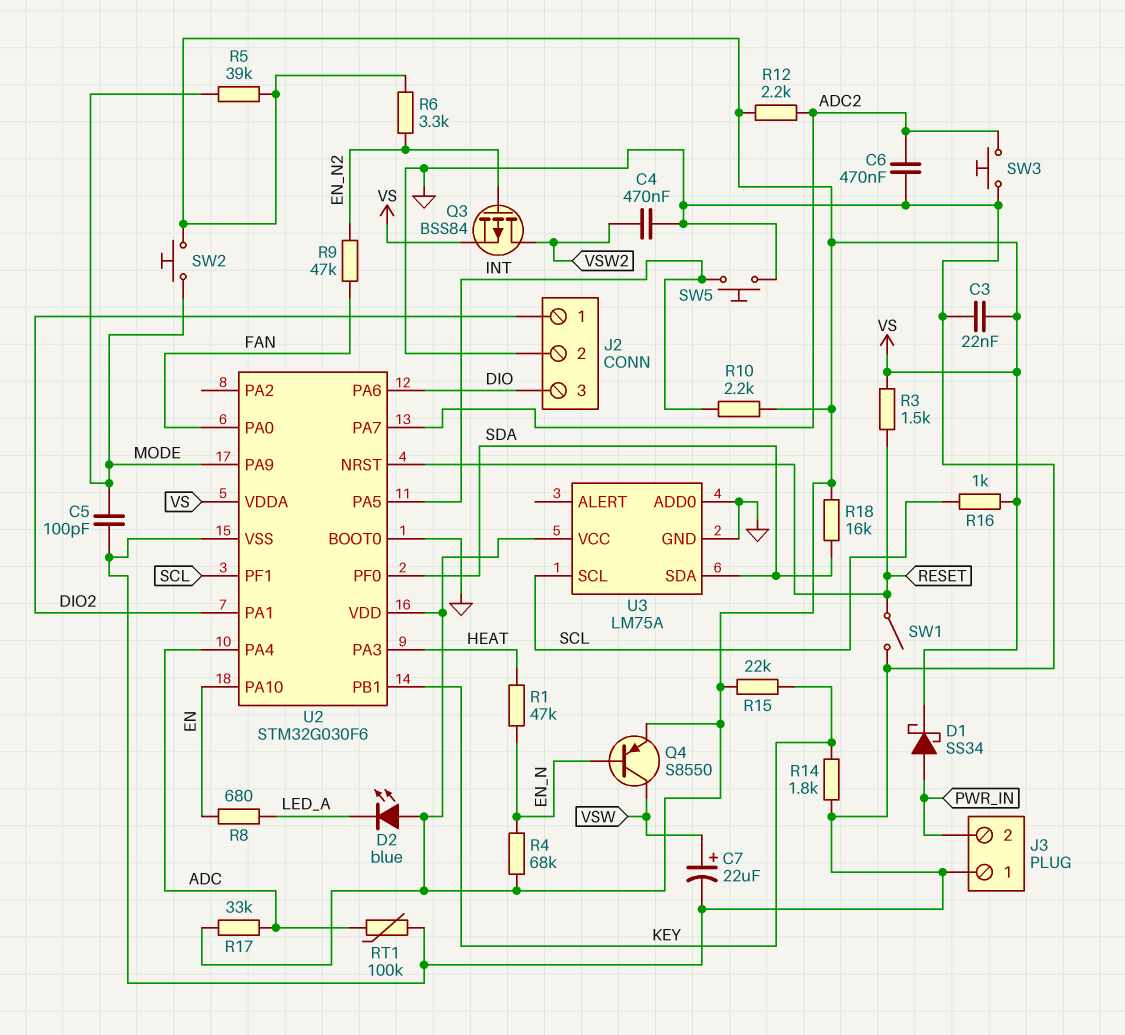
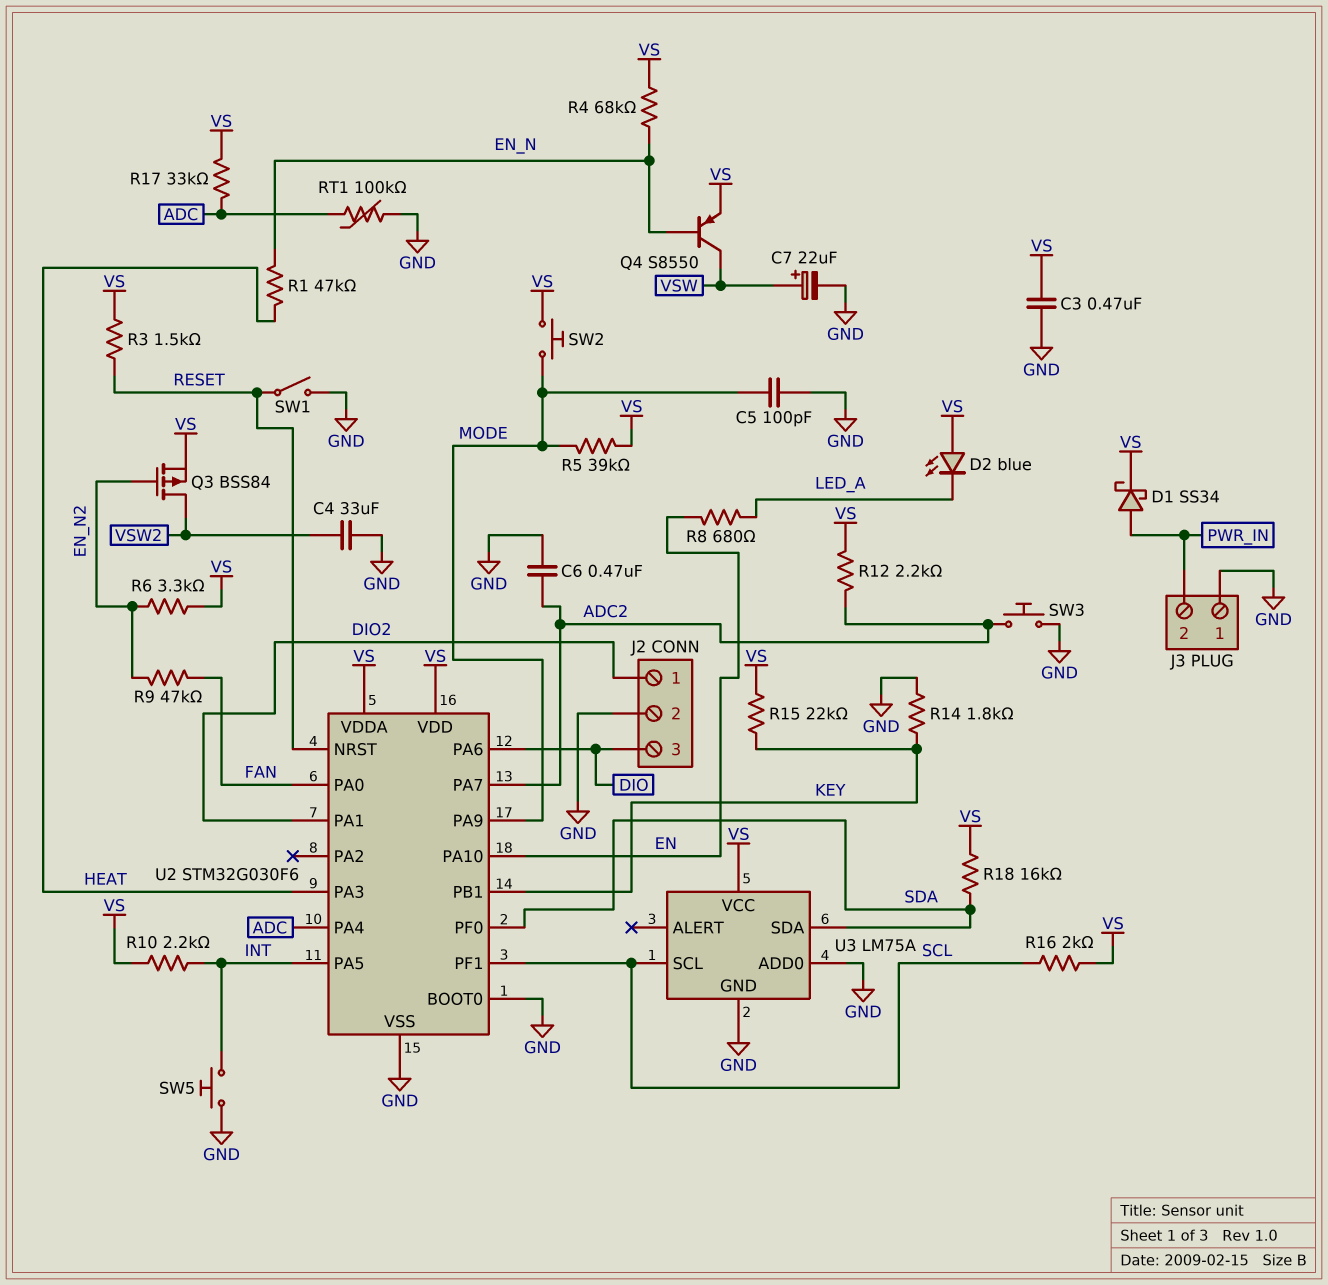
C3: 22nF (GND, VS) -> 470nF (GND, VS)
C4: 470nF (GND, VSW2) -> 33uF (GND, VSW2)
R16: 1k (SCL, VS) -> 2k (SCL, VS)

